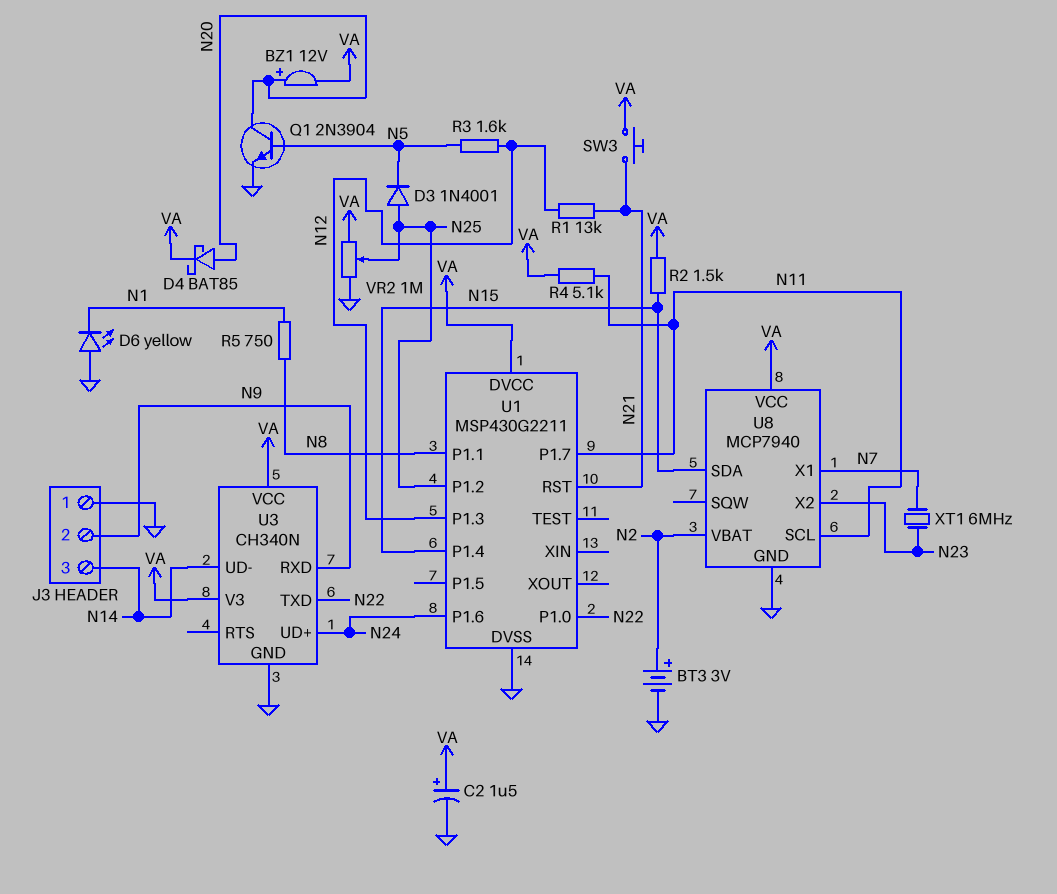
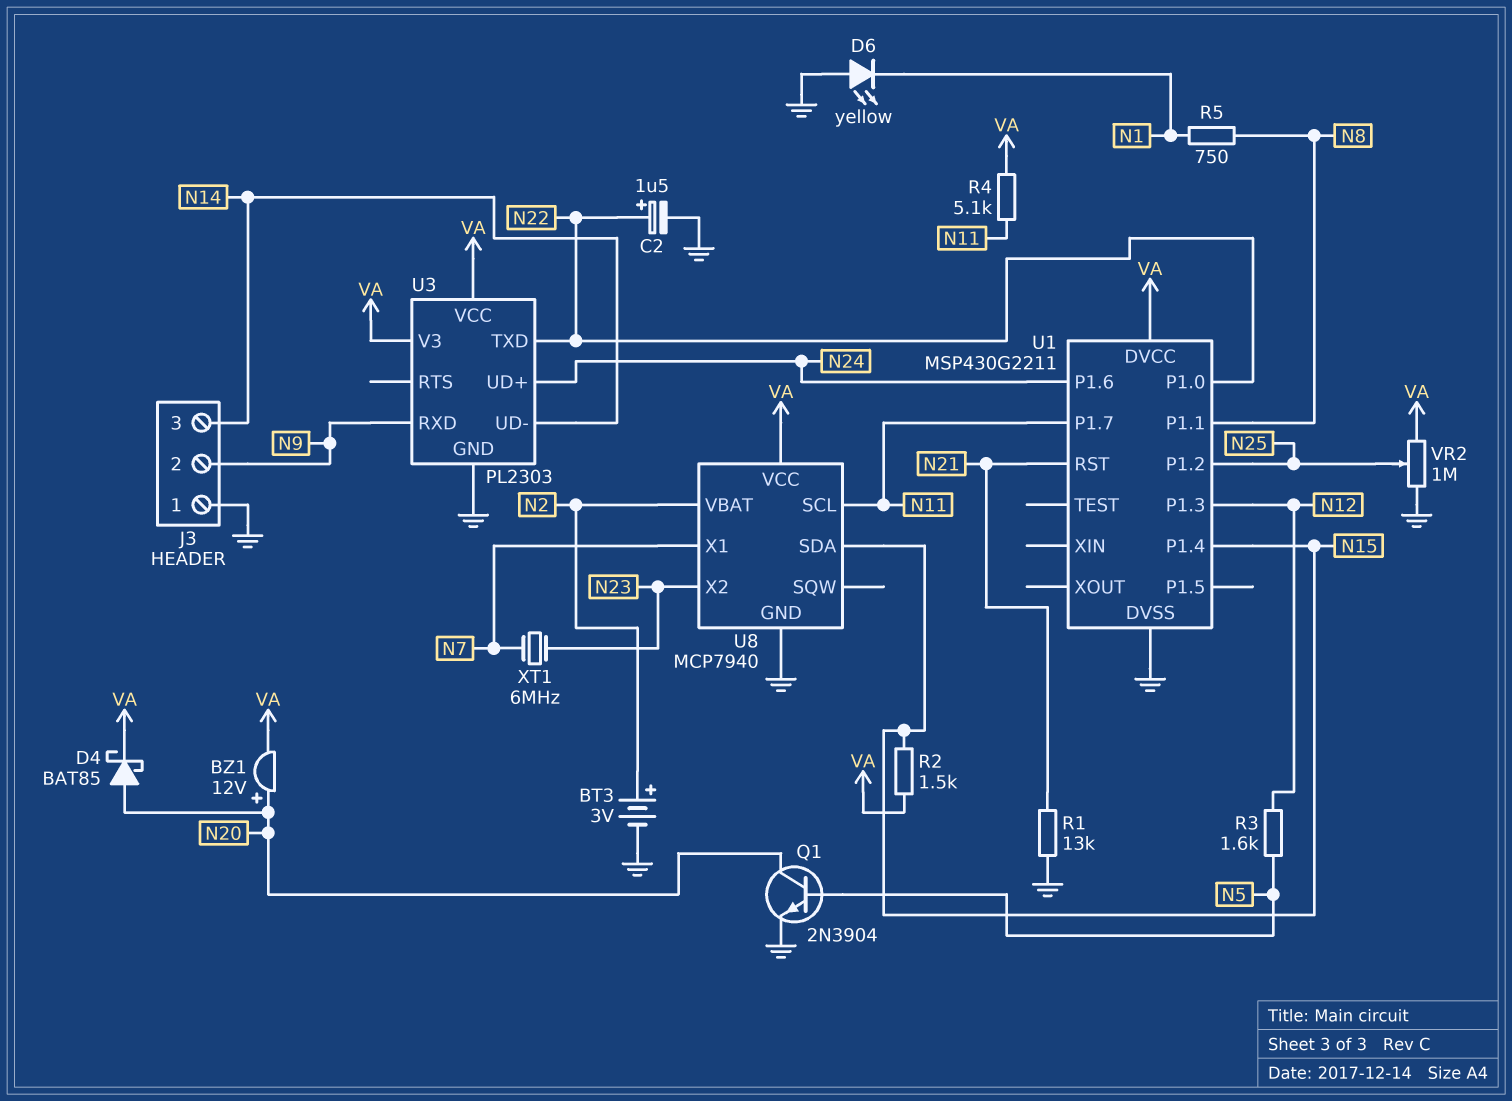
C2: 1.5uF (plus VA, minus GND) -> 1.5uF (plus N22, minus GND)
D3: diode 1N4001 (A N25, K N5) -> none
R1: 13k (N12, N21) -> 13k (GND, N21)
SW3: button (N21, VA) -> none
U3: CH340N -> PL2303

